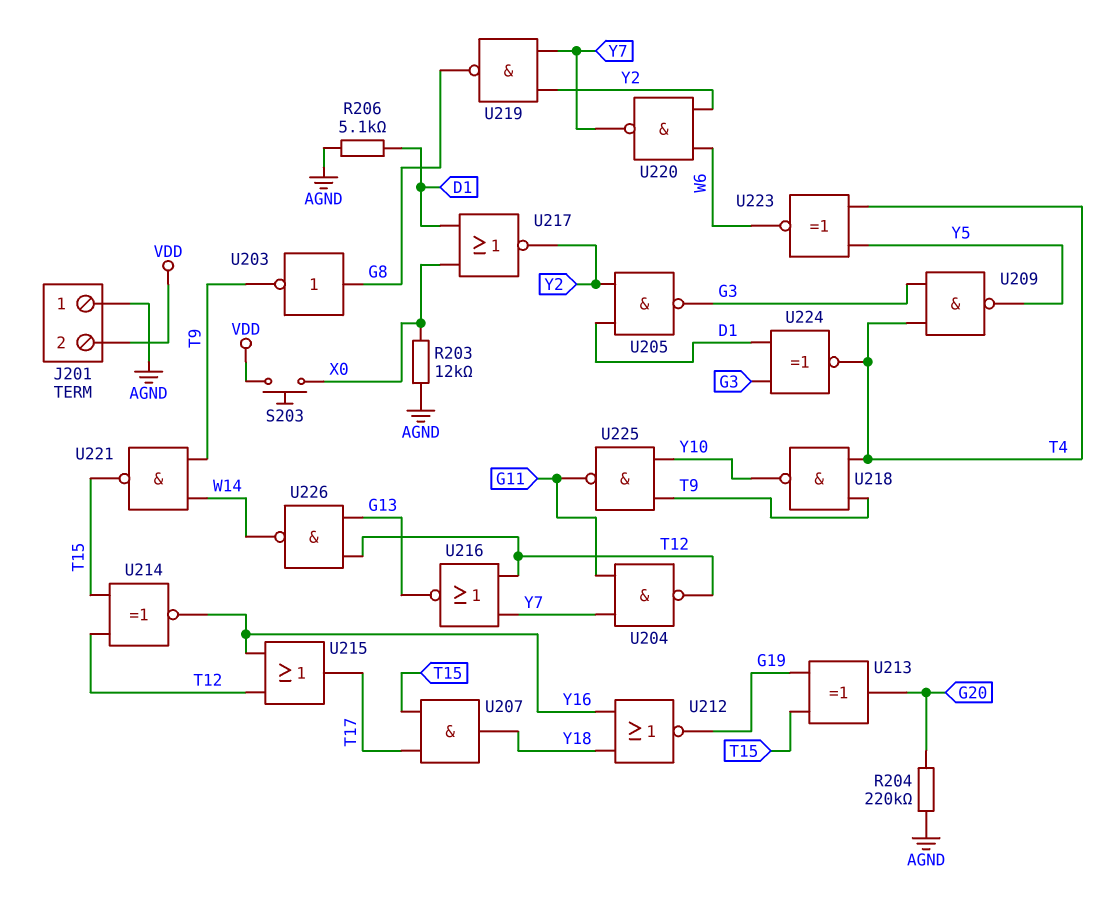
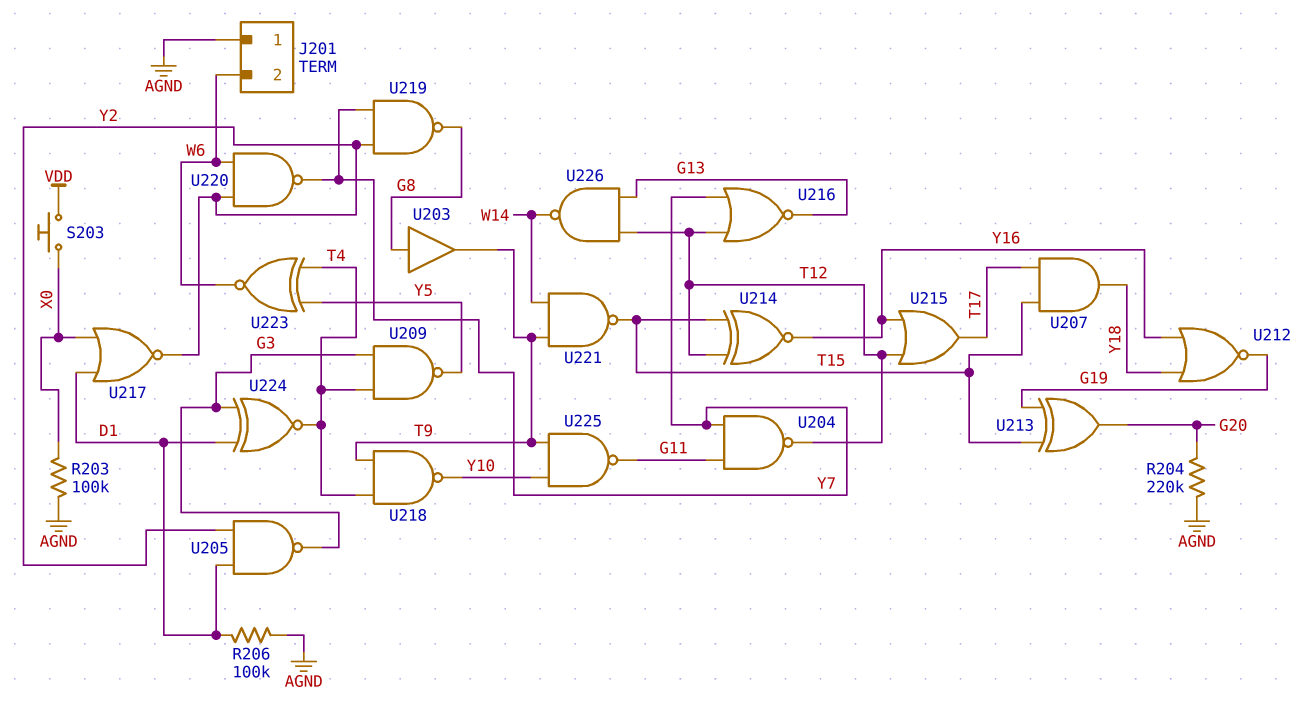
J201 pin 2: VDD -> W6
R203: 12k (AGND, X0) -> 100k (AGND, X0)
R206: 5.1k (AGND, D1) -> 100k (AGND, D1)
U203: NOT (in G8, out T9) -> buffer (in G8, out T9)

